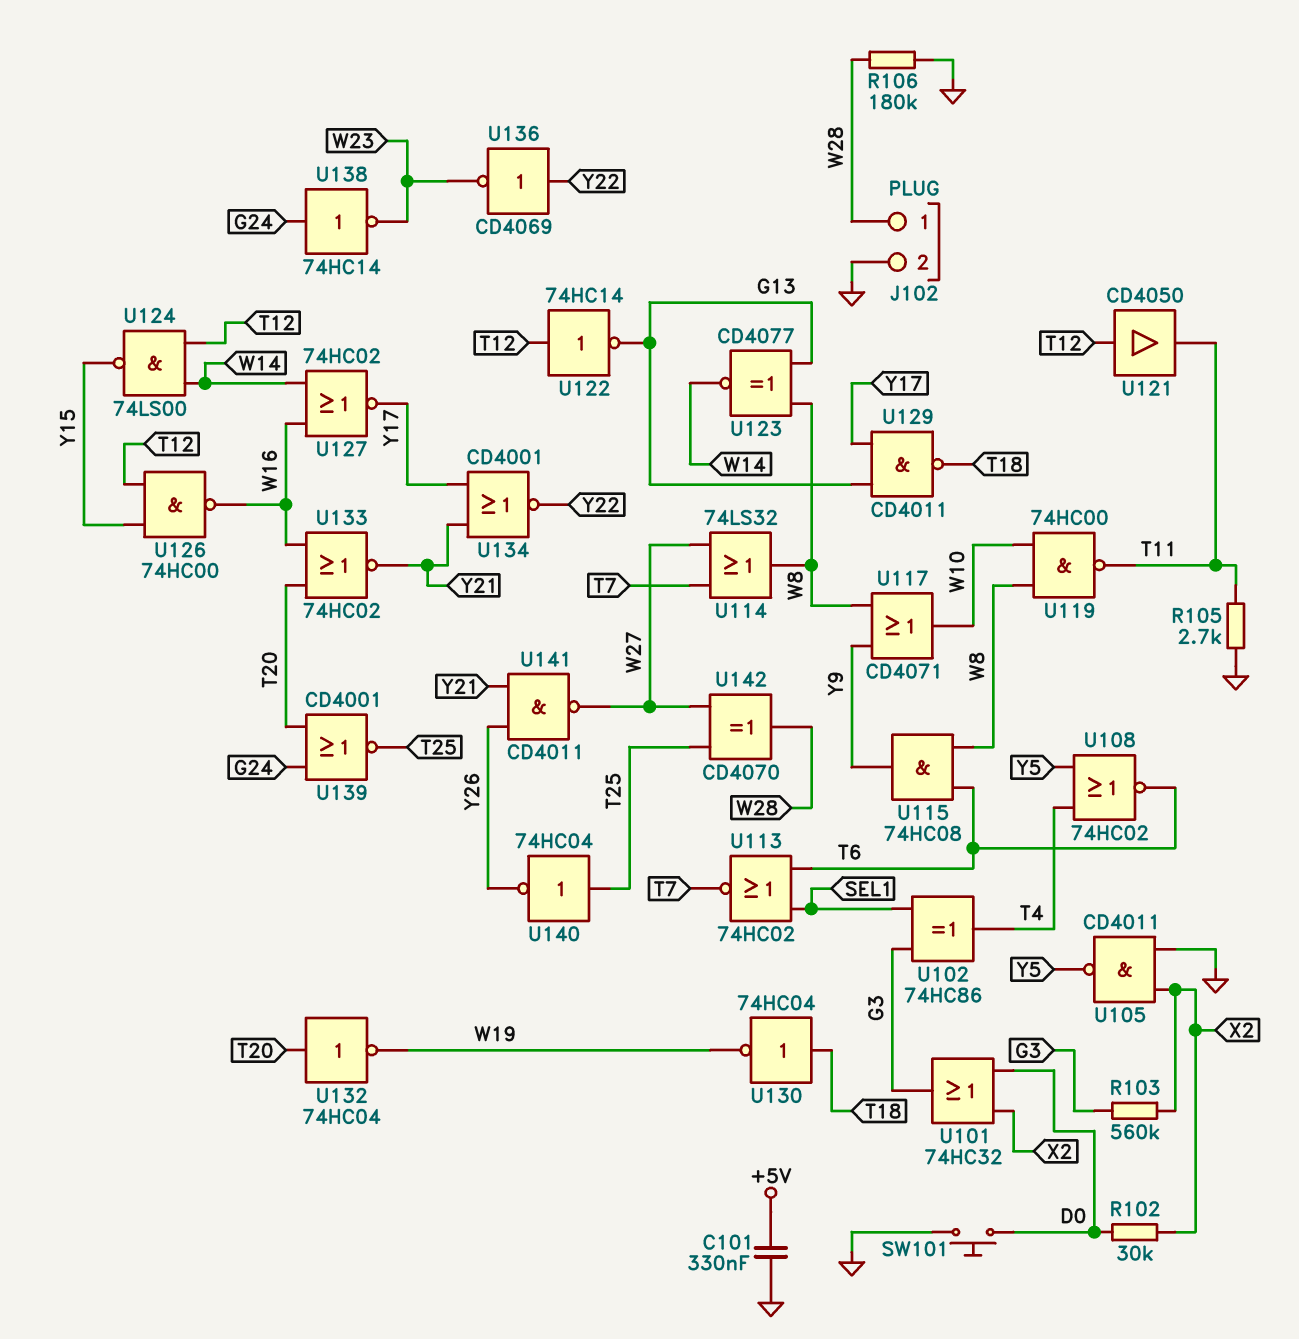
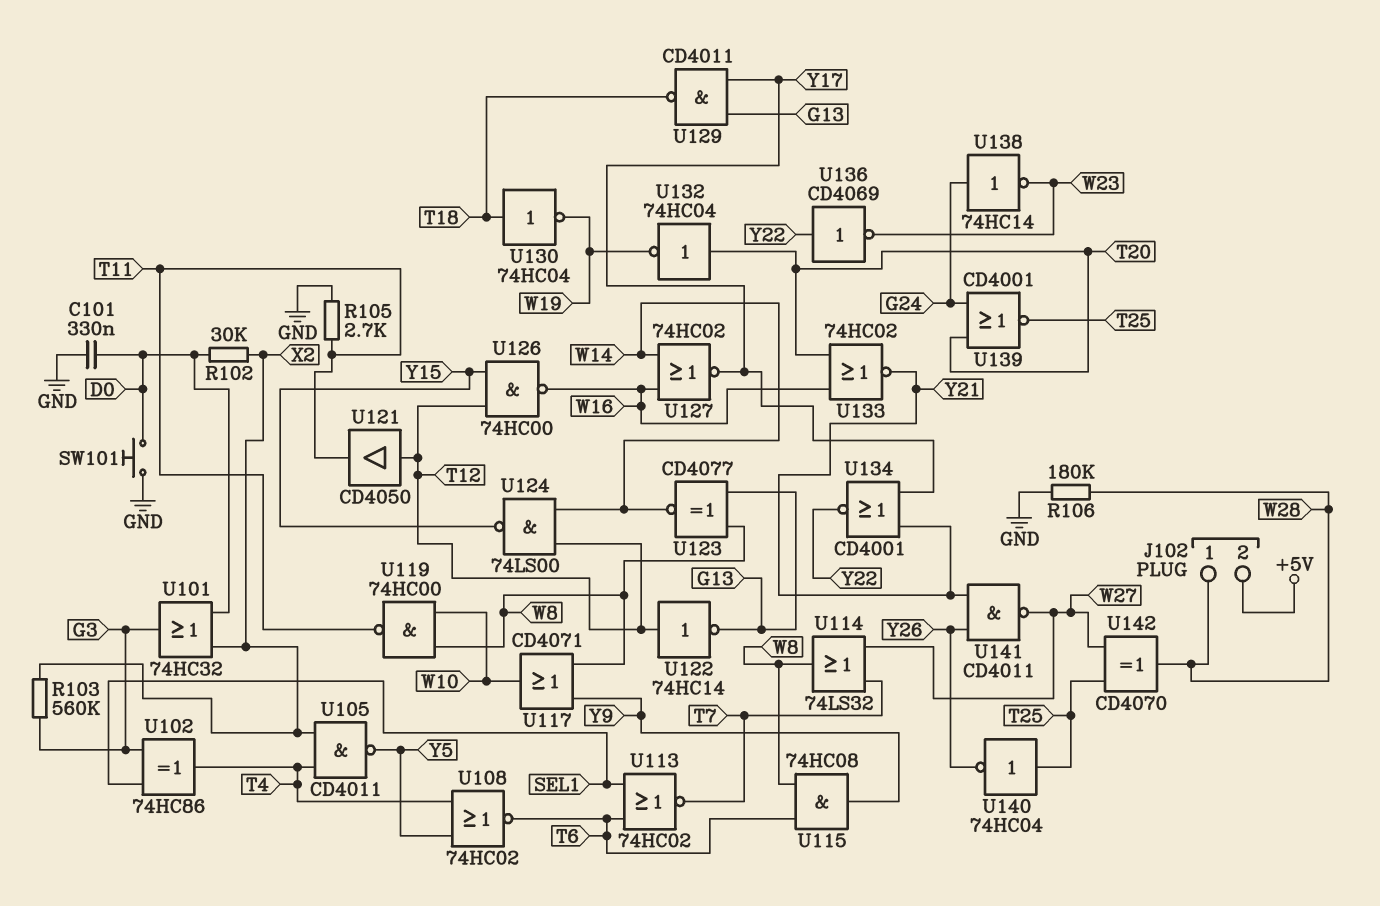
C101: 330nF (+5V, GND) -> 330nF (D0, GND)
J102 pin 2: GND -> +5V
U105: NAND CD4011 (in GND, in X2, out Y5) -> NAND CD4011 (in T4, in X2, out Y5)

